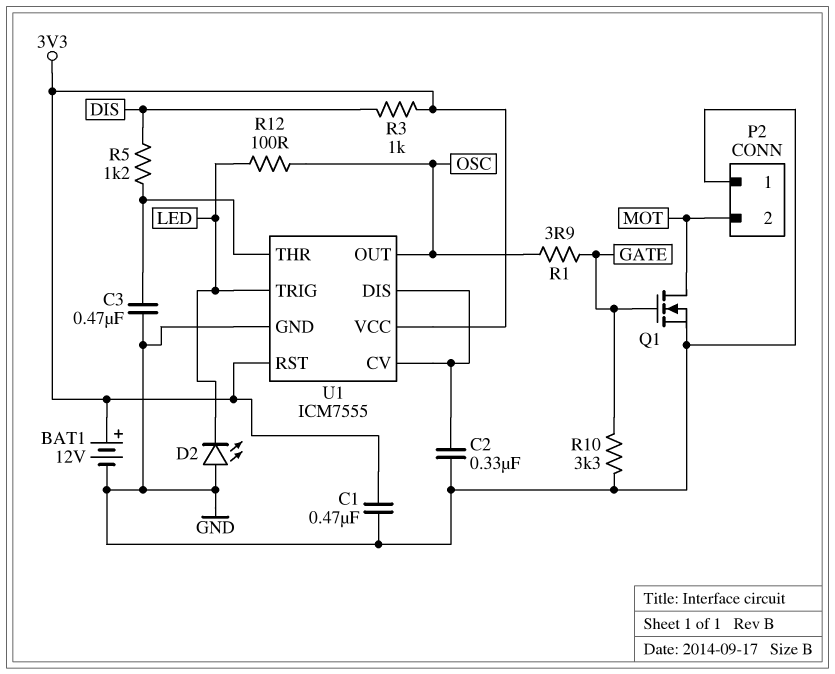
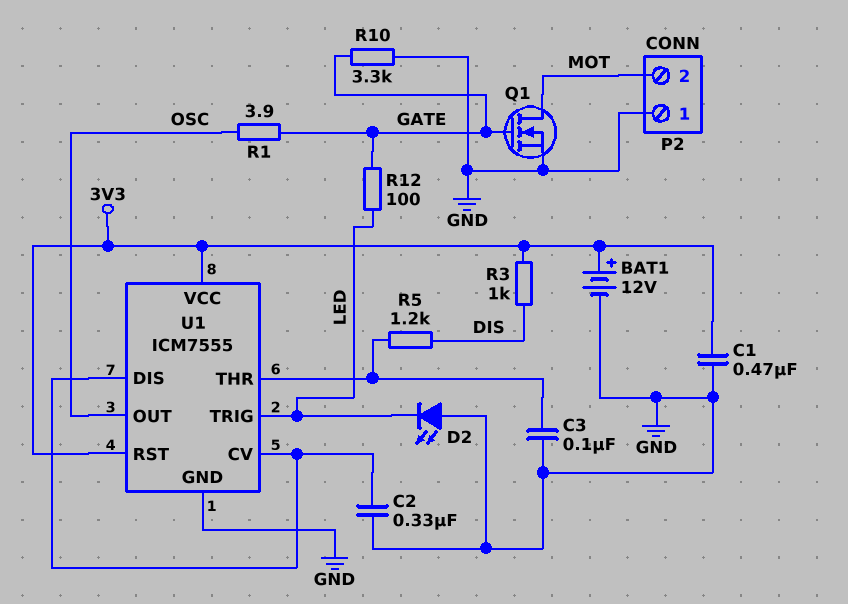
C3: 470nF (GND, U1/THR) -> 100nF (GND, U1/THR)
R12: 100 (LED, OSC) -> 100 (GATE, LED)

